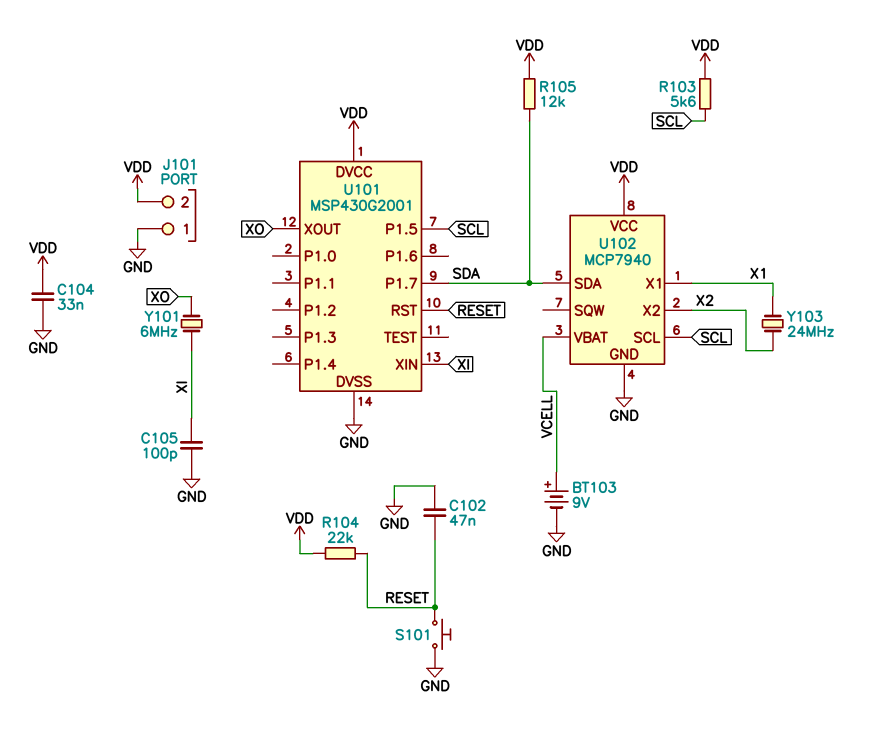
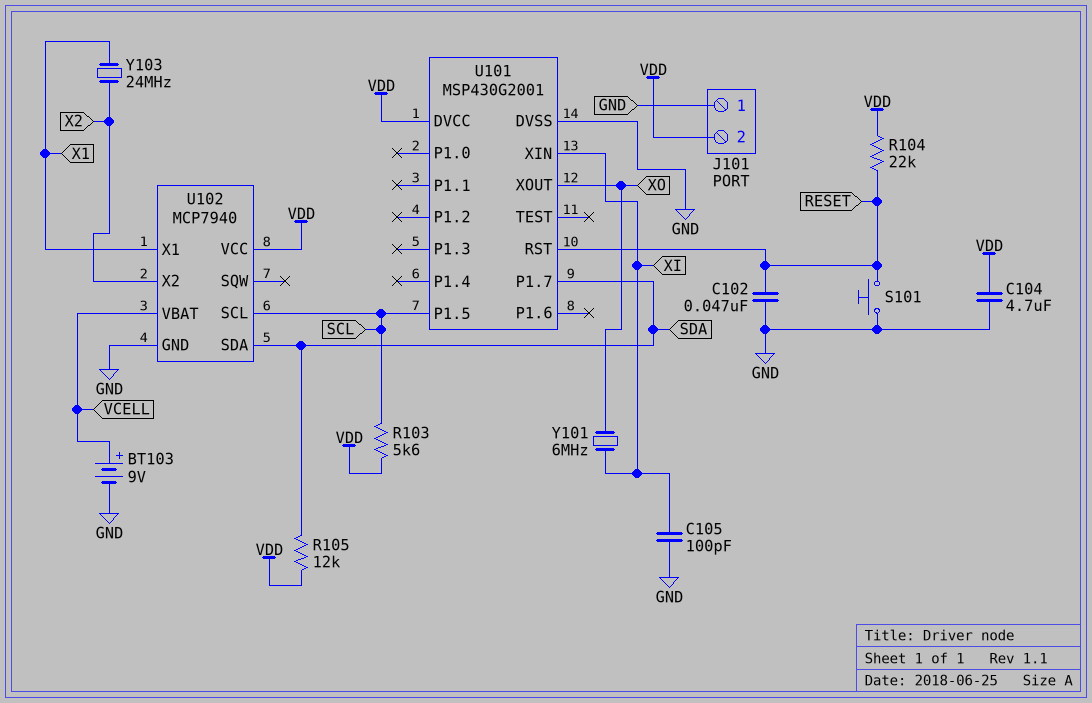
C104: 33nF (GND, VDD) -> 4.7uF (GND, VDD)

